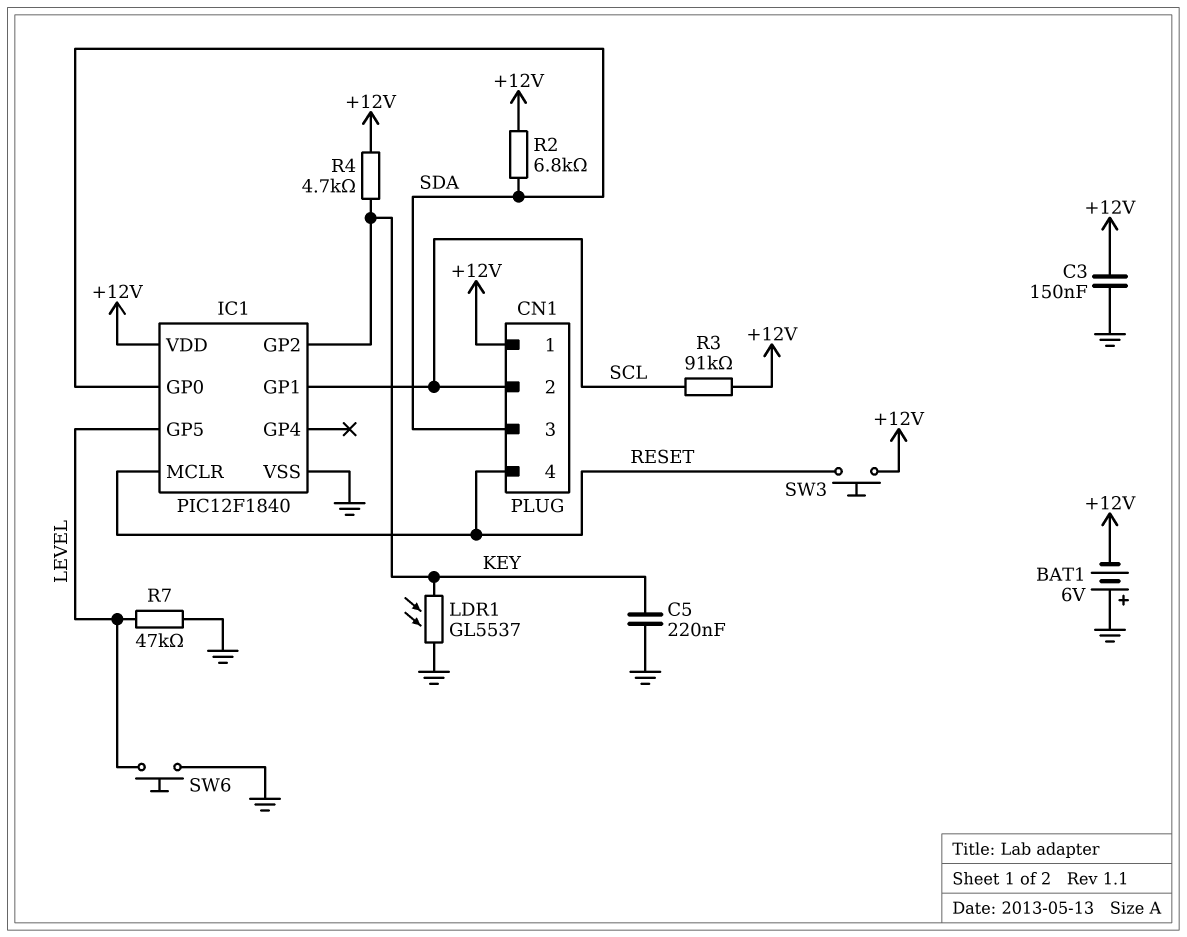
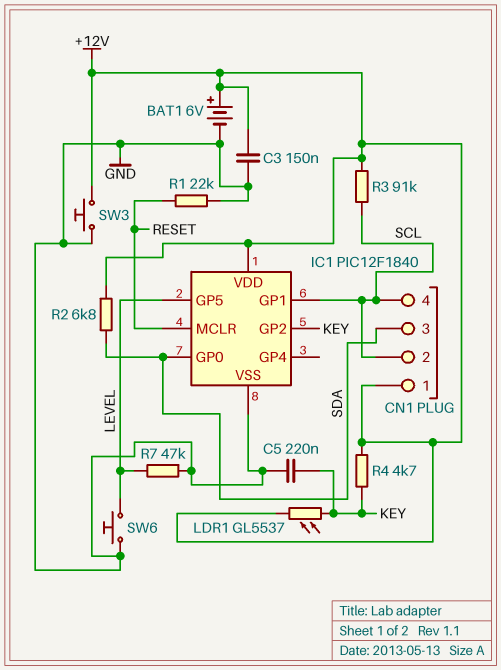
BAT1: 6V (plus GND, minus +12V) -> 6V (plus +12V, minus GND)
CN1 pin 4: RESET -> SCL
LDR1: GL5537 (GND, KEY) -> GL5537 (+12V, KEY)
R1: none -> 22k (GND, RESET)
SW3: button (+12V, RESET) -> button (+12V, GND)

